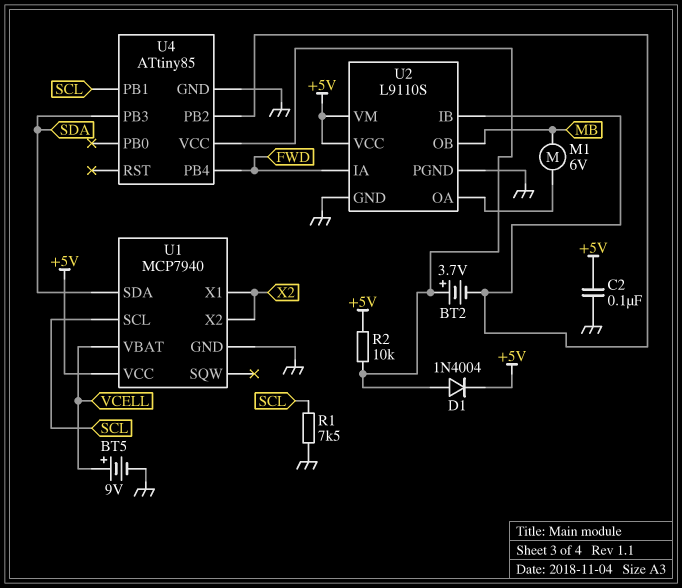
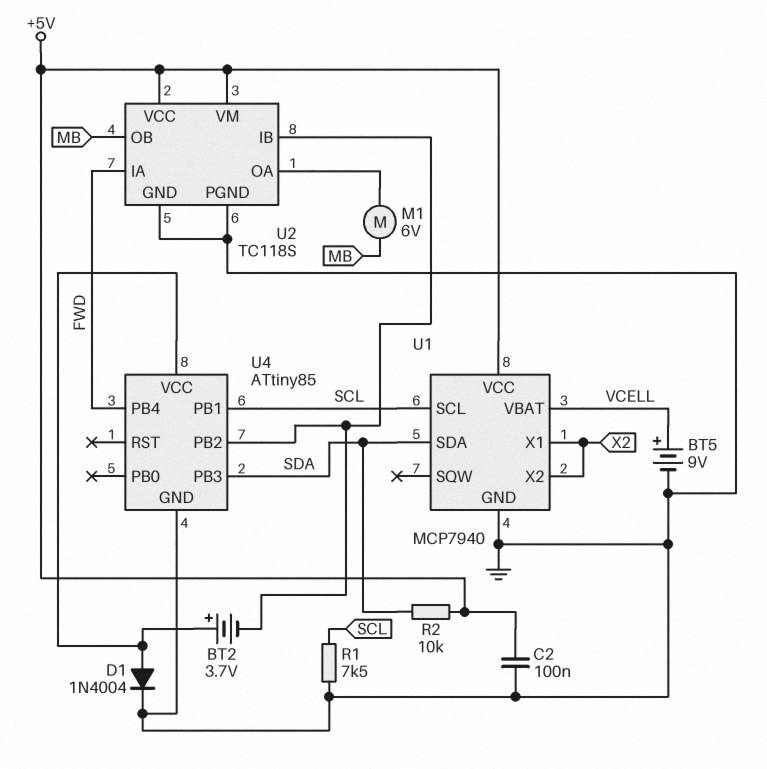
D1: diode 1N4004 (A U4/VCC, K +5V) -> diode 1N4004 (A U4/VCC, K GND)
R2: 10k (+5V, U4/VCC) -> 10k (+5V, SDA)
U2: L9110S -> TC118S

